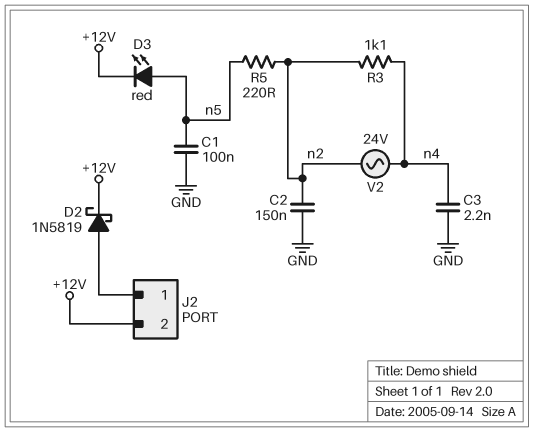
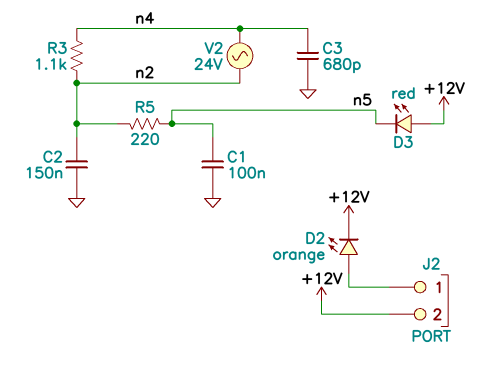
C3: 2.2nF (GND, n4) -> 680pF (GND, n4)
D2: schottky 1N5819 (A J2/1, K +12V) -> LED orange (A J2/1, K +12V)
D3: LED red (A n5, K +12V) -> LED red (A +12V, K n5)

